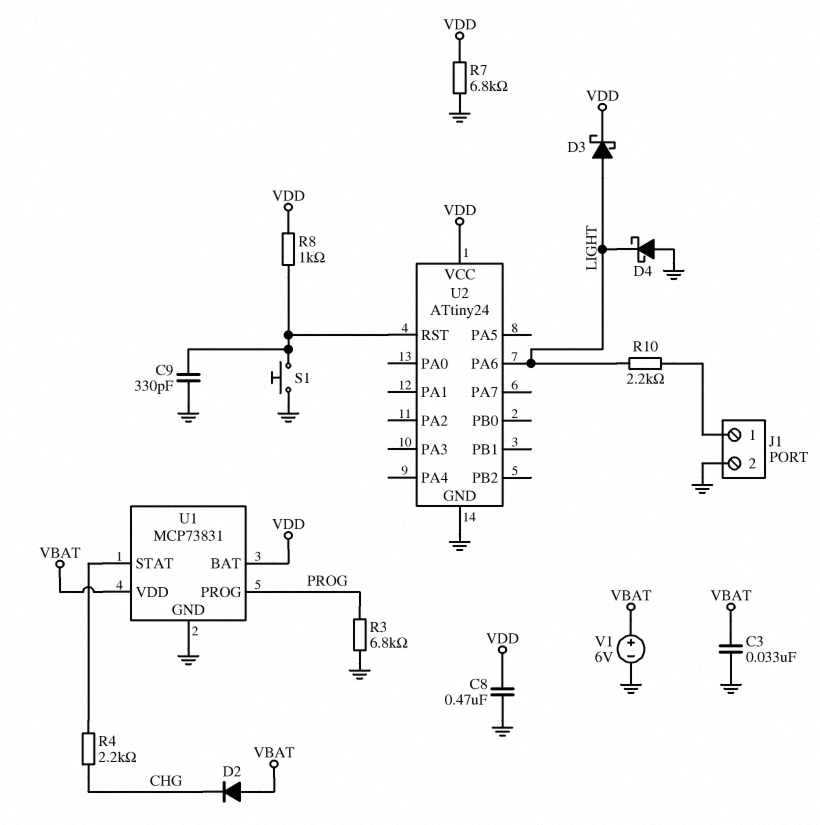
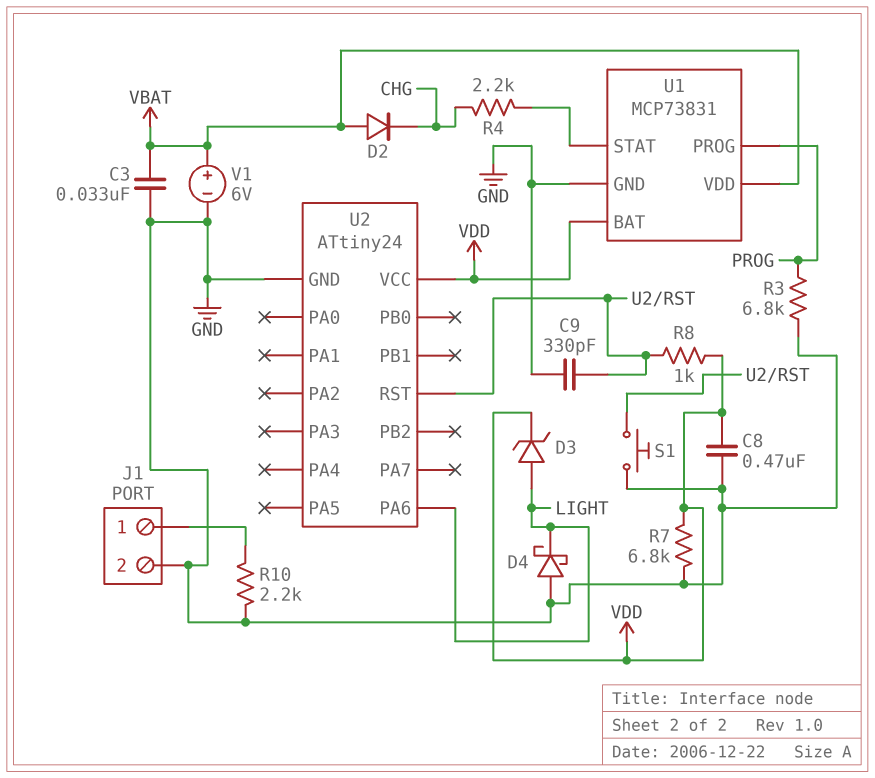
D3: schottky (A LIGHT, K VDD) -> zener (A LIGHT, K VDD)
R10: 2.2k (J1/1, LIGHT) -> 2.2k (GND, J1/1)

